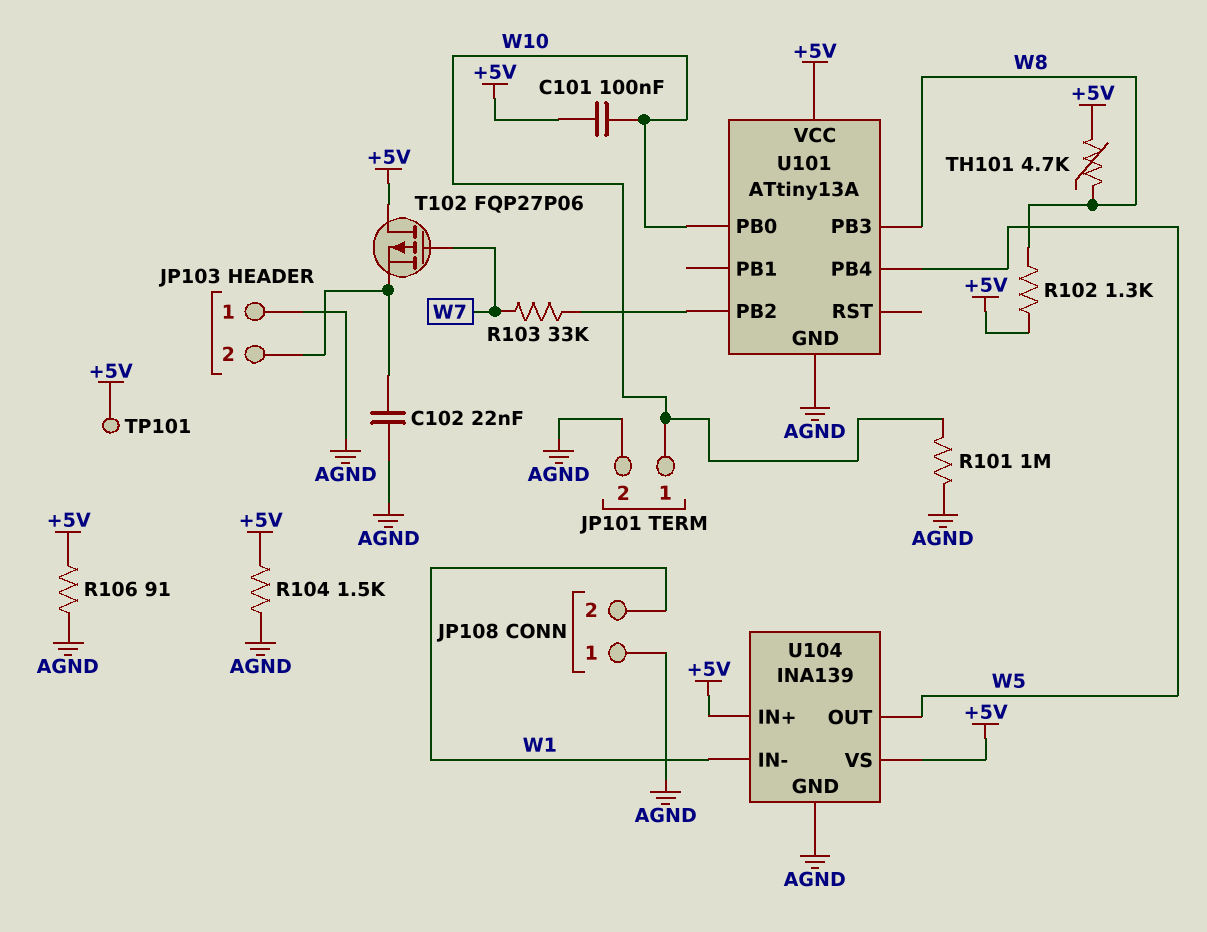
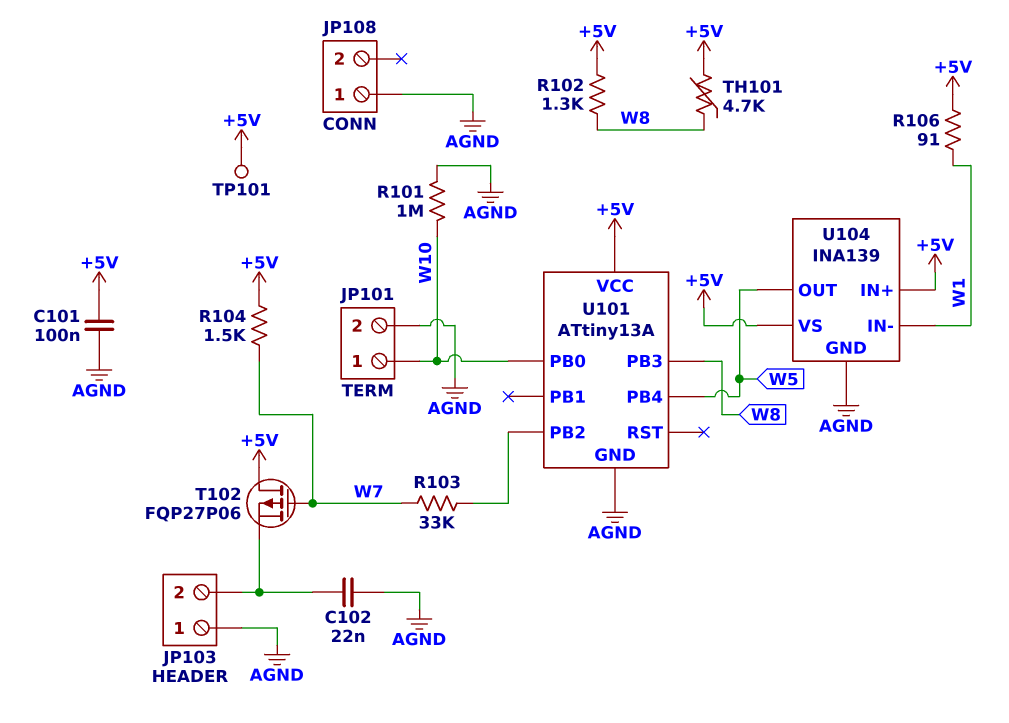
C101: 100nF (+5V, W10) -> 100nF (+5V, AGND)
JP108 pin 2: W1 -> none
R104: 1.5k (+5V, AGND) -> 1.5k (+5V, W7)
R106: 91 (+5V, AGND) -> 91 (+5V, W1)

